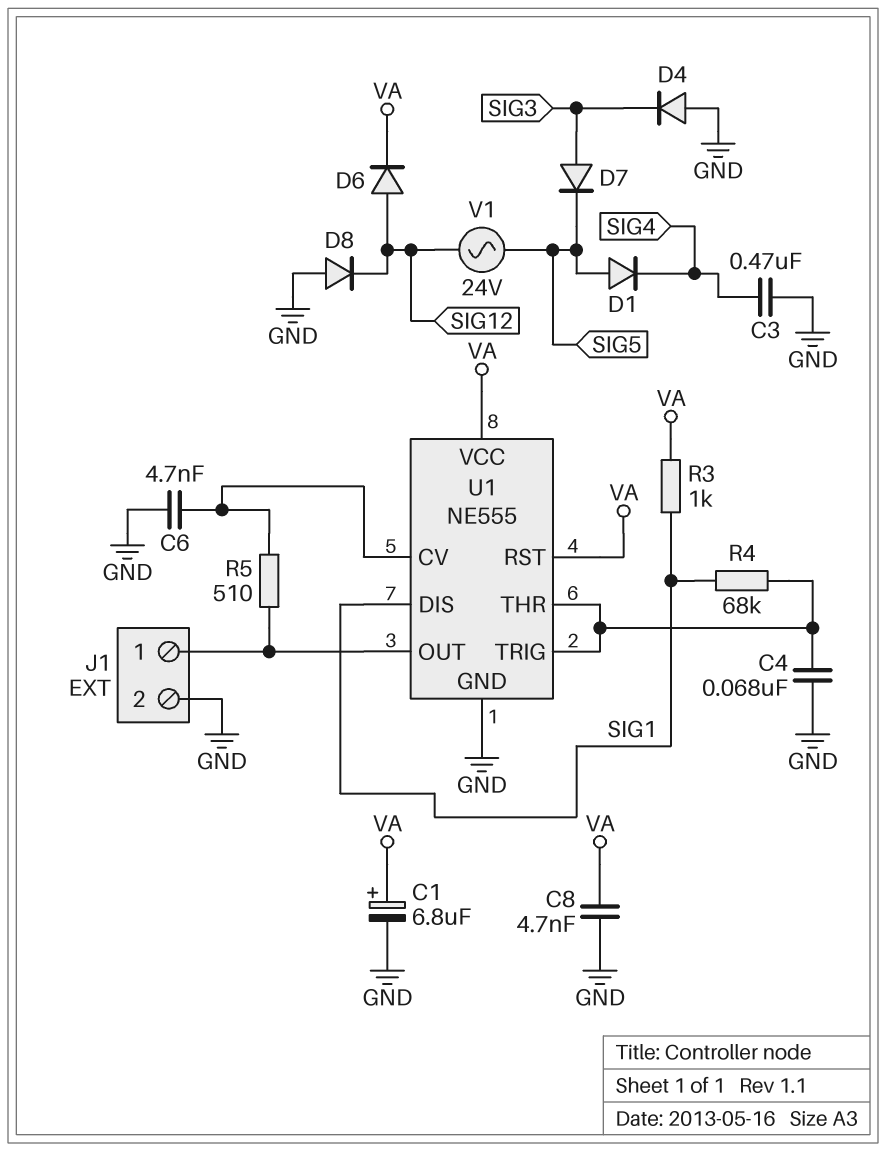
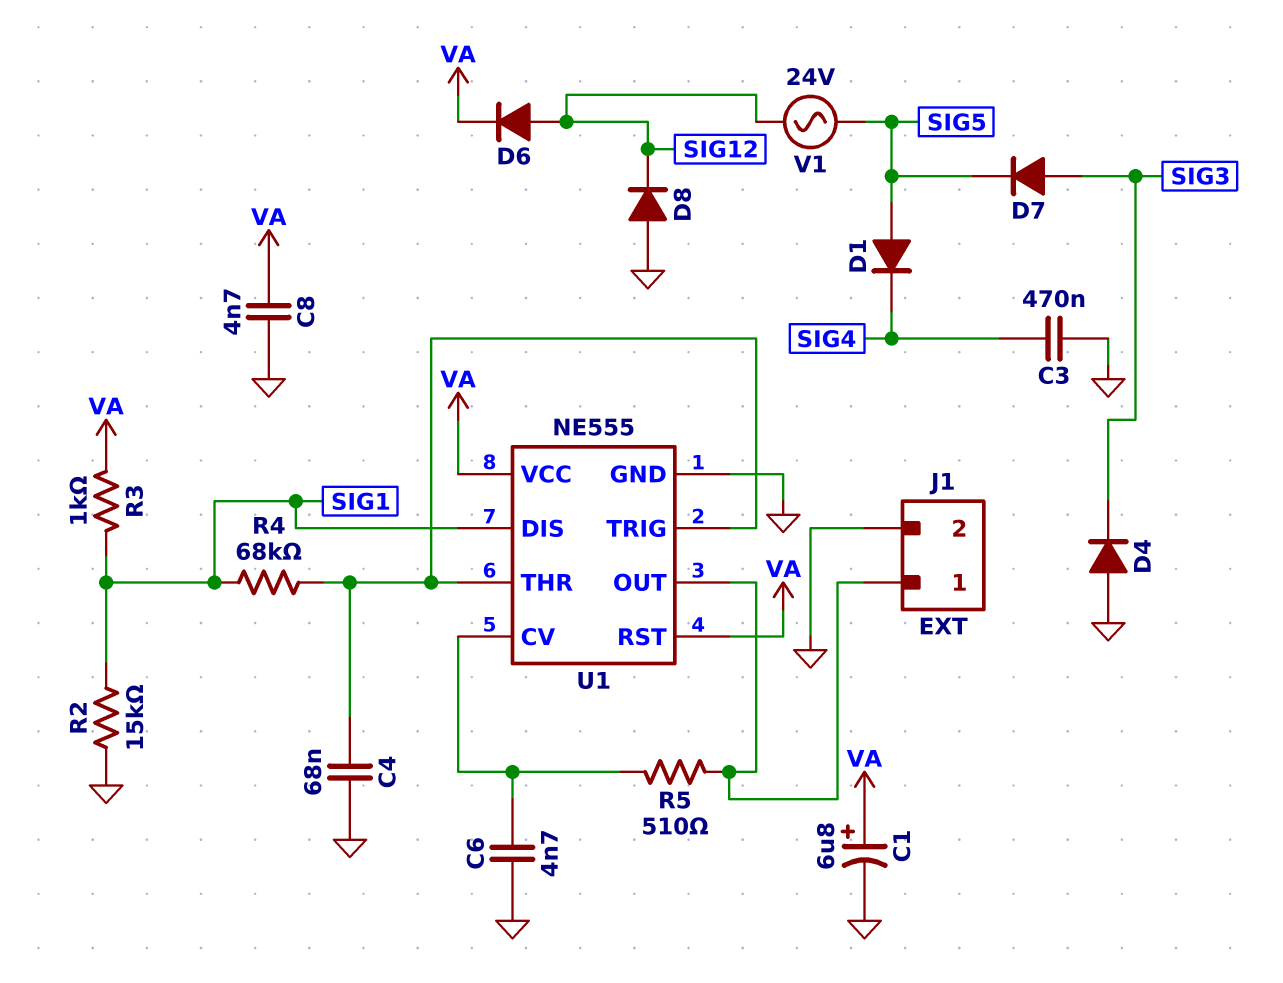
R2: none -> 15k (GND, SIG1)

